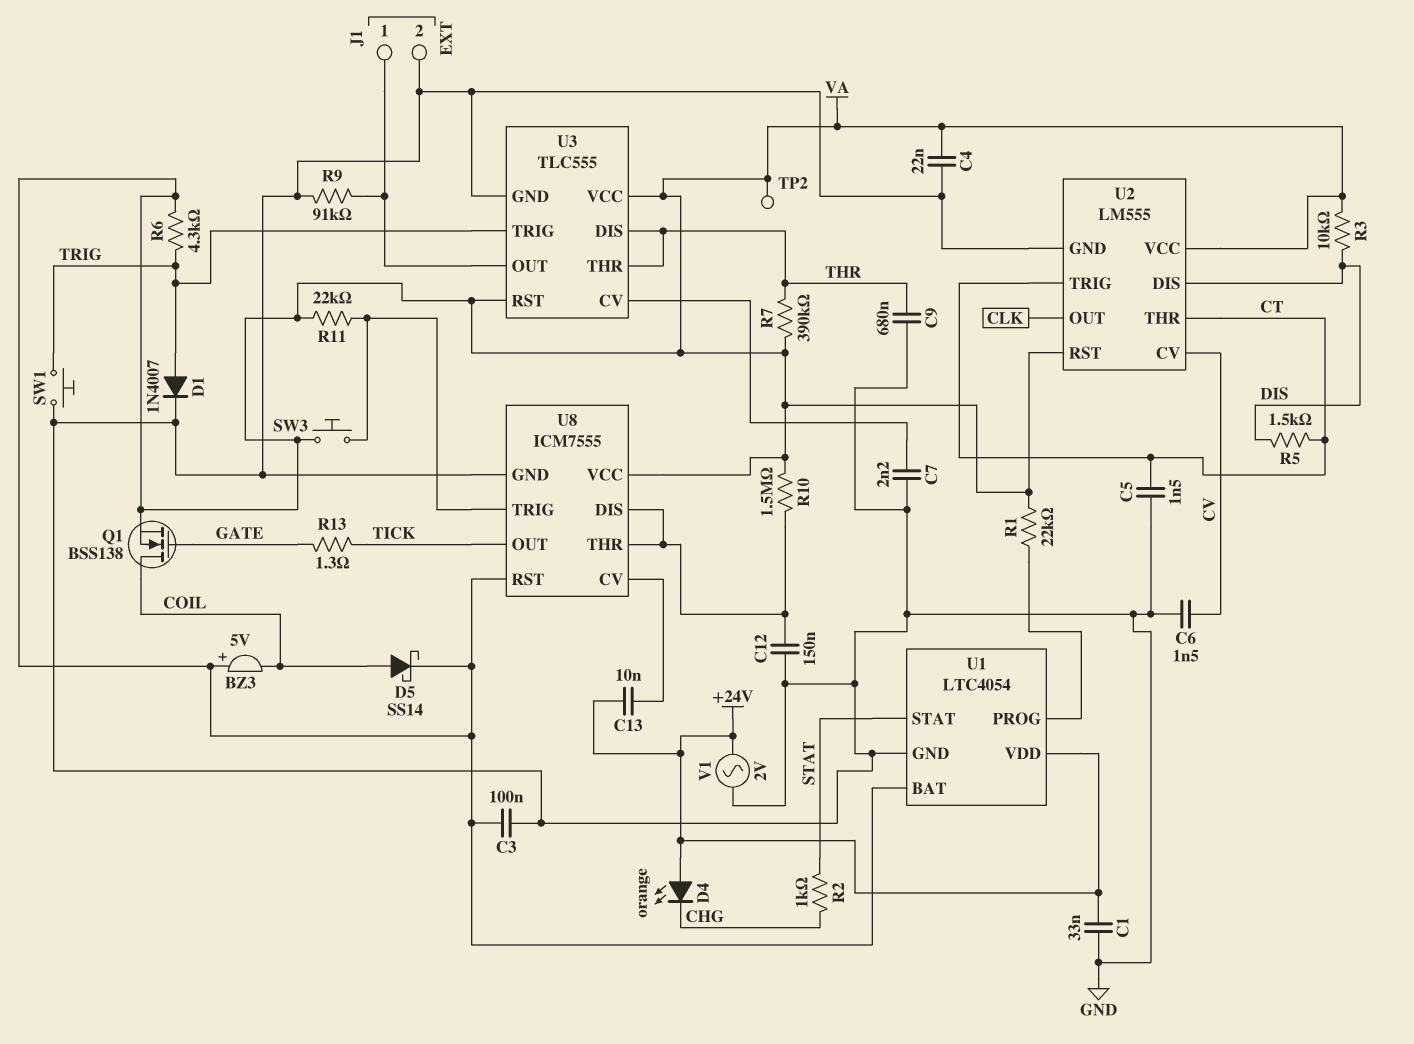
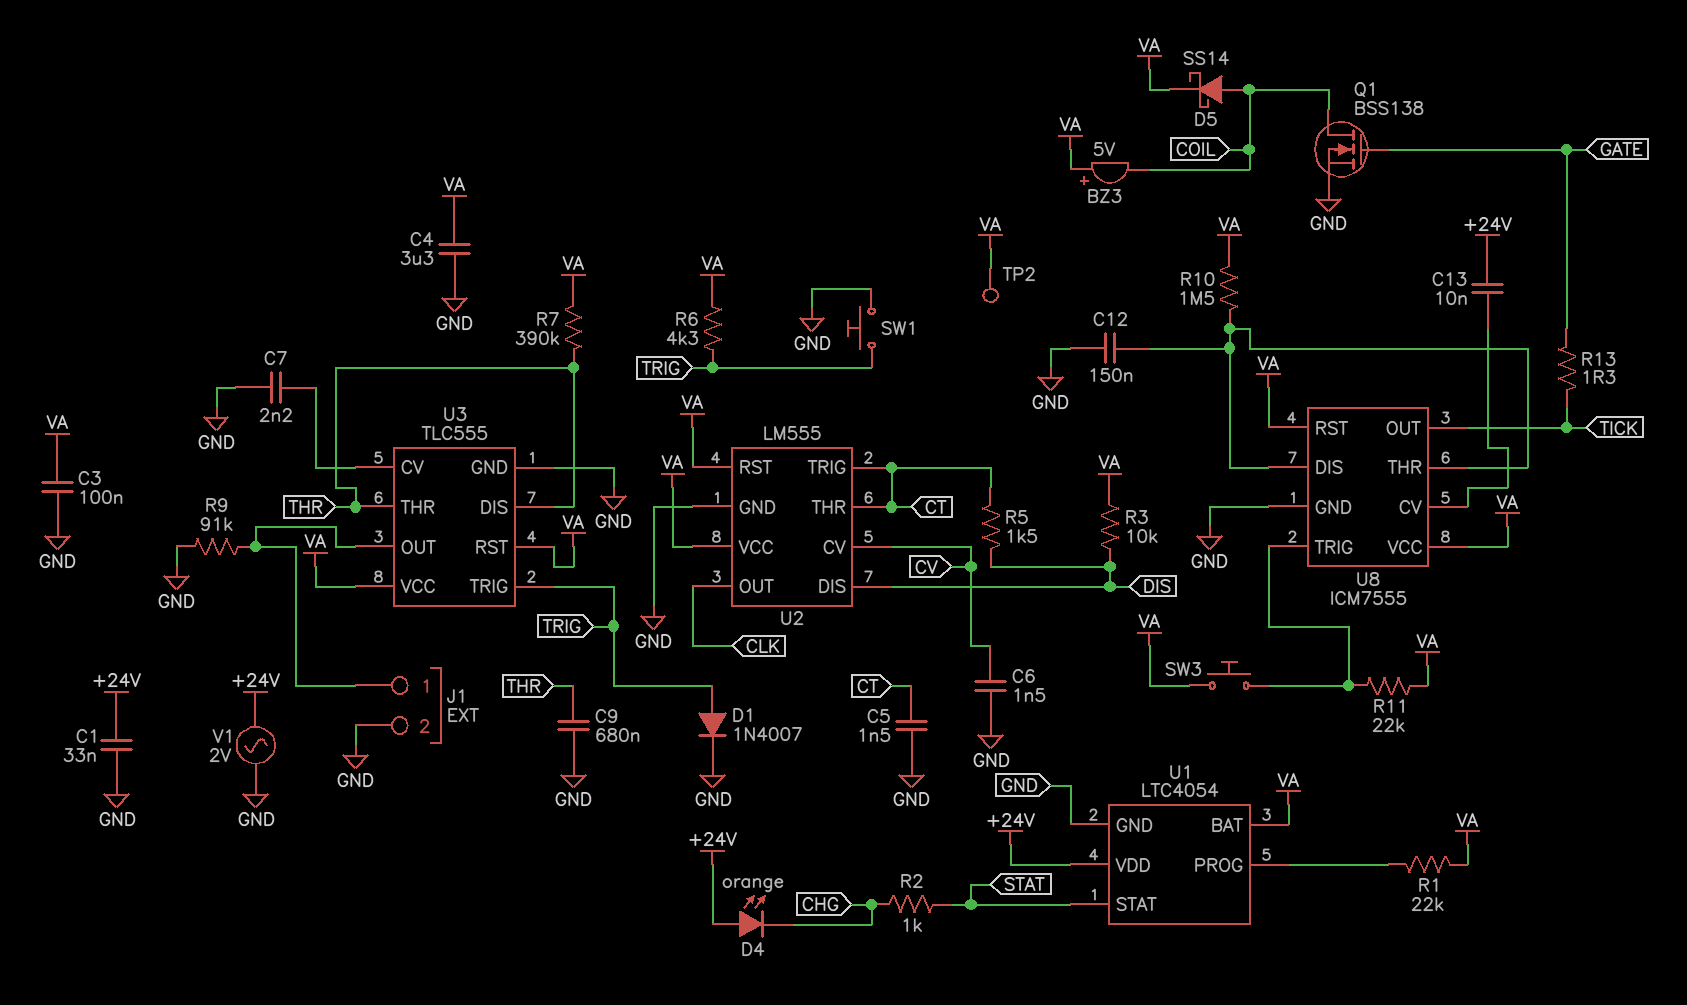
C4: 22nF (GND, VA) -> 3.3uF (GND, VA)
Q1: NMOS BSS138 (G GATE, D COIL, S VA) -> NMOS BSS138 (G GATE, D COIL, S GND)

